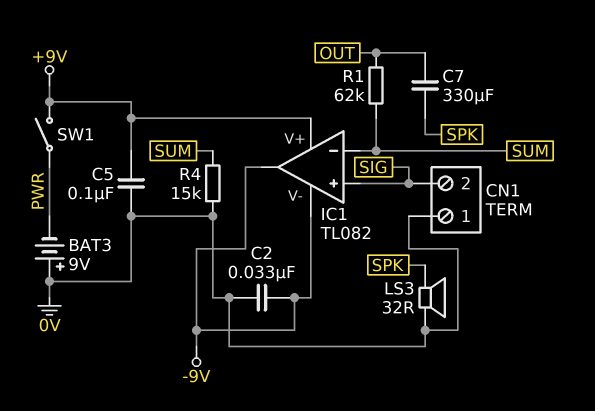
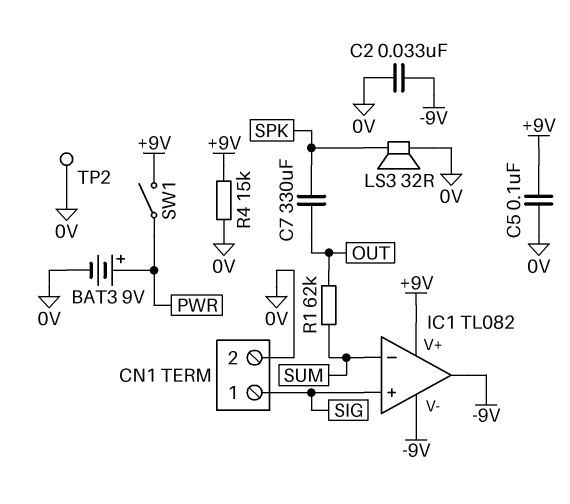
BAT3: 9V (plus 0V, minus PWR) -> 9V (plus PWR, minus 0V)
CN1 pin 1: 0V -> SIG
CN1 pin 2: SIG -> 0V
R4: 15k (0V, SUM) -> 15k (+9V, 0V)
TP2: none -> test point (0V)

